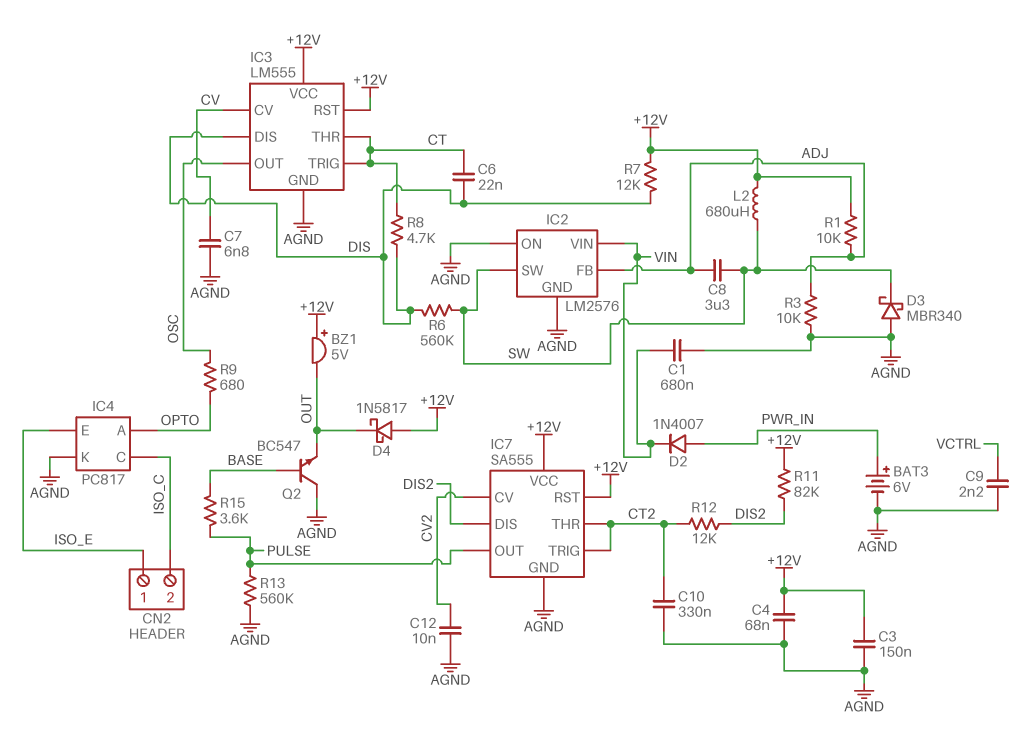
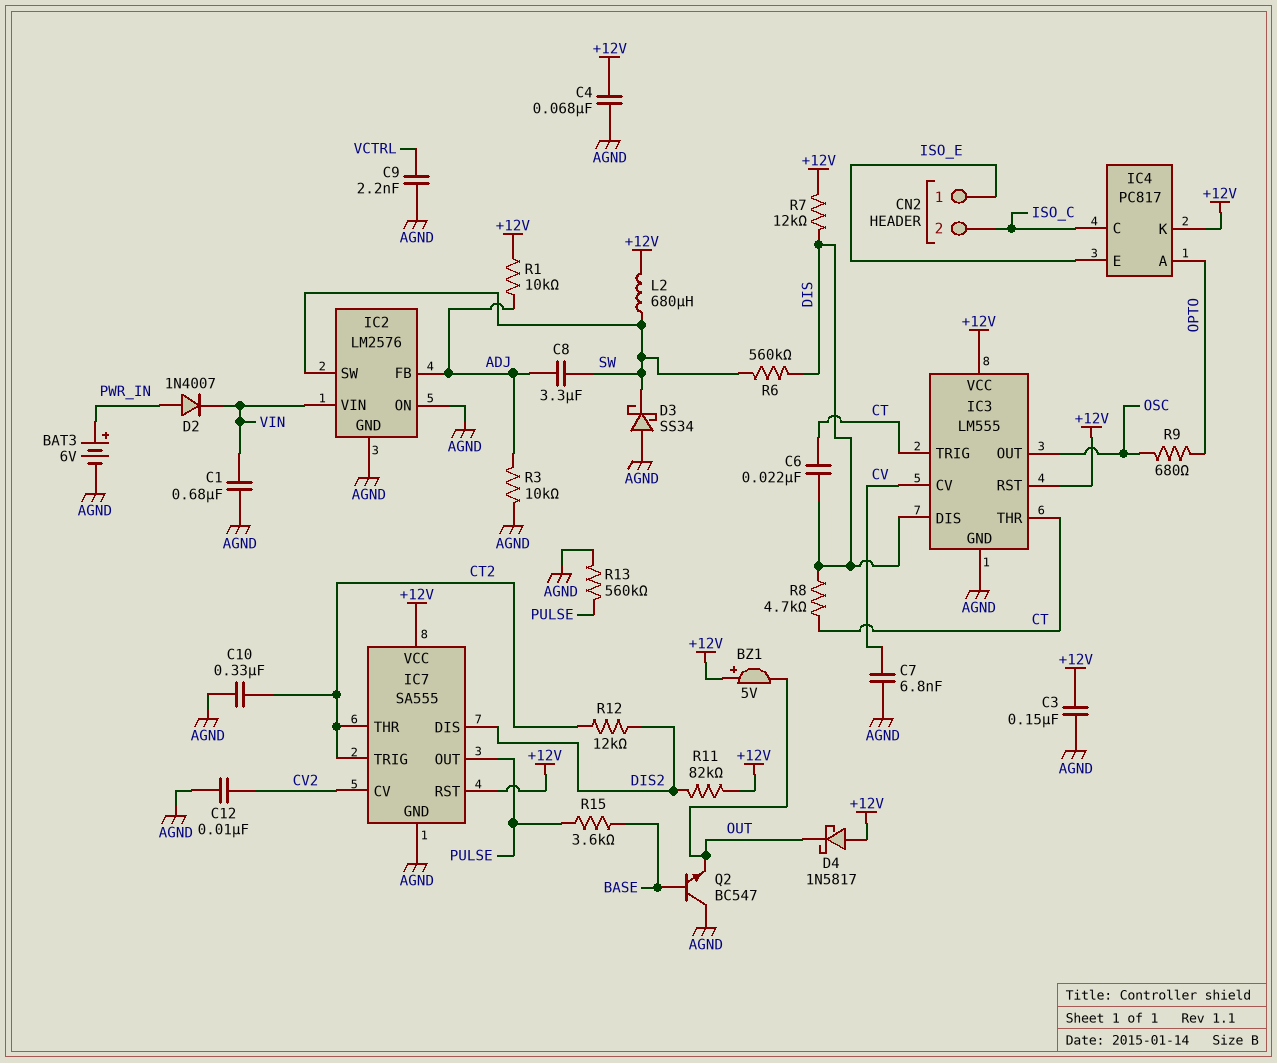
D3: schottky MBR340 (A AGND, K SW) -> schottky SS34 (A AGND, K SW)
IC4 pin K: AGND -> +12V

